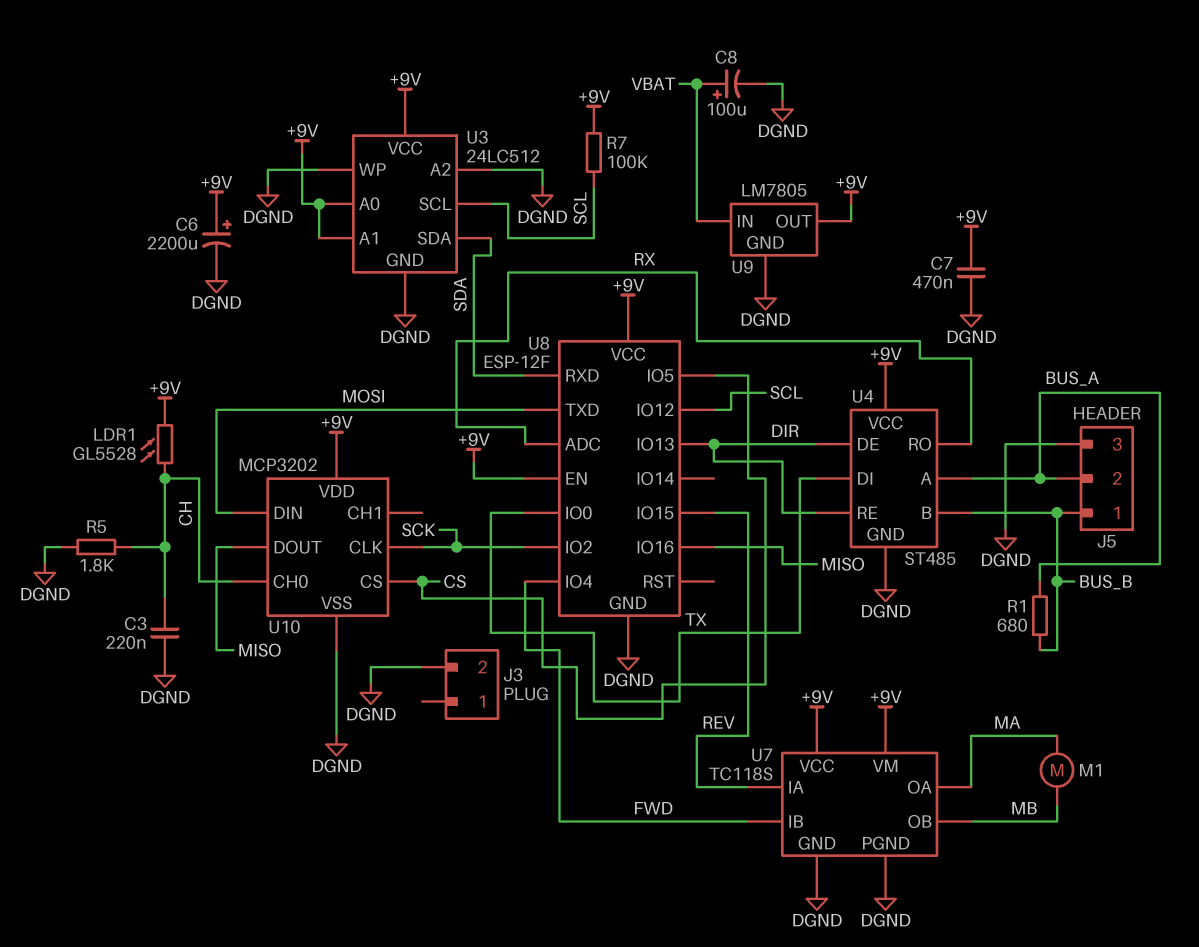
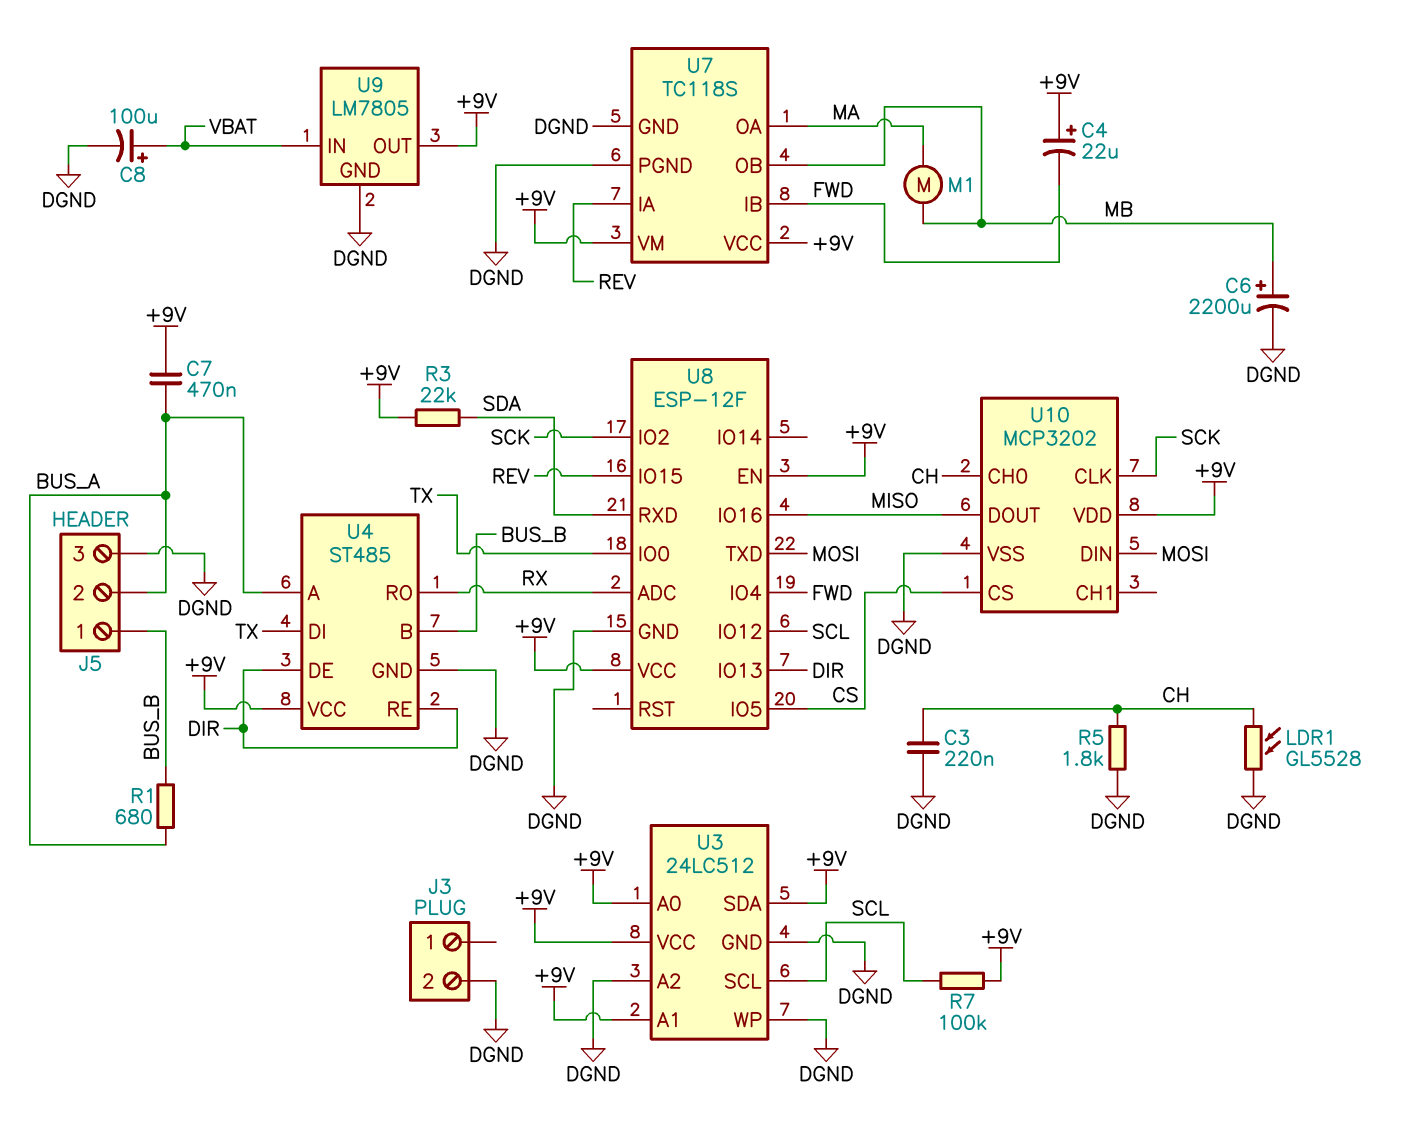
C4: none -> 22uF (plus +9V, minus FWD)
C6: 2200uF (plus +9V, minus DGND) -> 2200uF (plus MB, minus DGND)
C7: 470nF (+9V, DGND) -> 470nF (+9V, BUS_A)
LDR1: GL5528 (+9V, CH) -> GL5528 (CH, DGND)
R3: none -> 22k (+9V, SDA)
U3 pin SDA: SDA -> +9V

